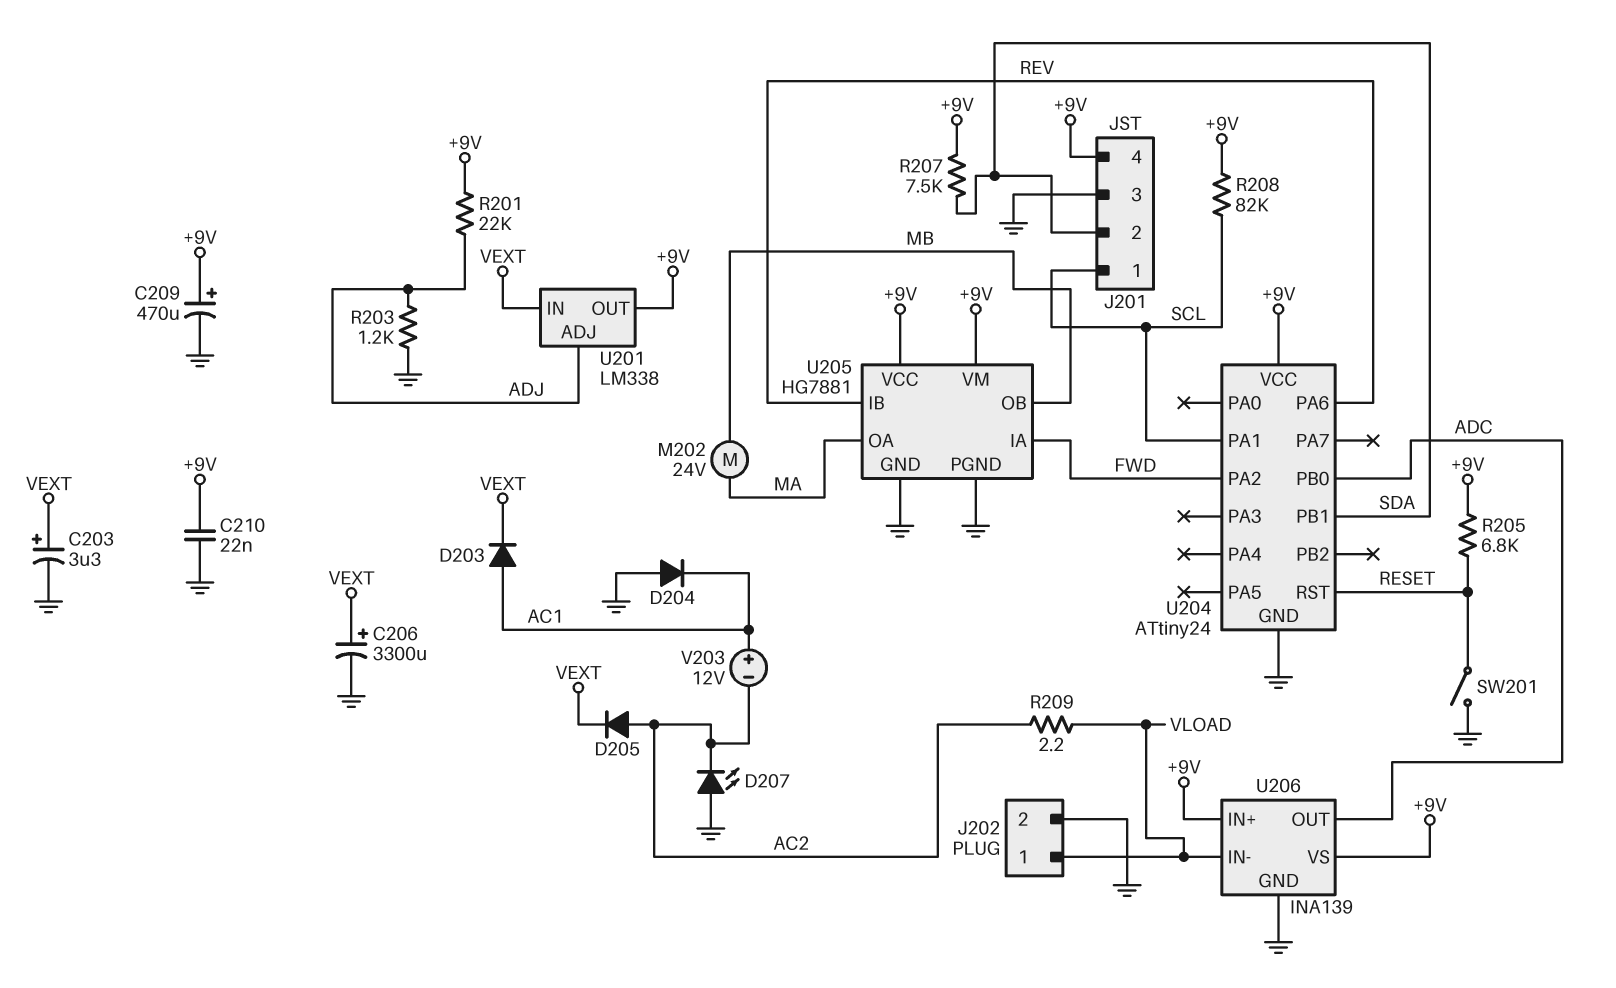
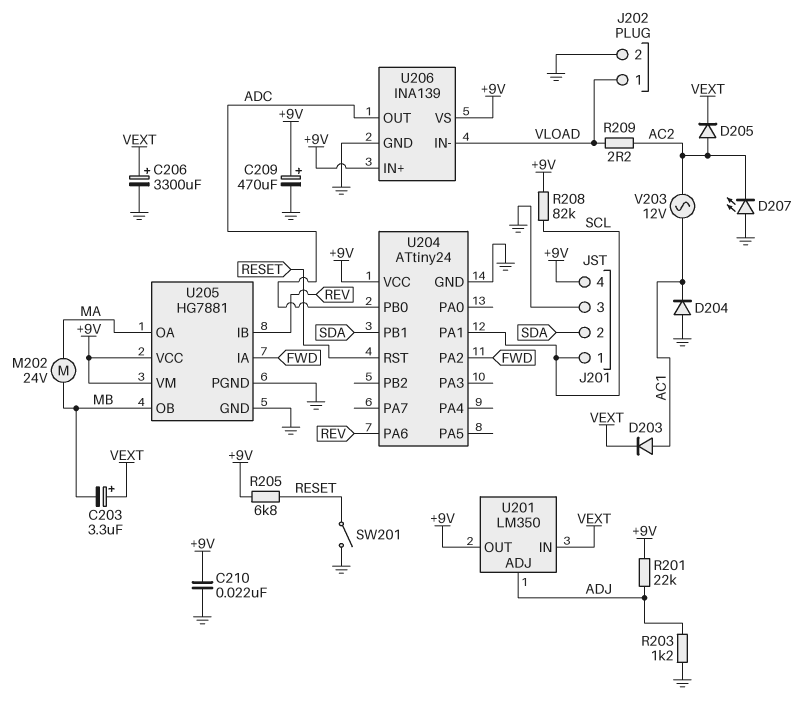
C203: 3.3uF (plus VEXT, minus GND) -> 3.3uF (plus VEXT, minus MB)
R207: 7.5k (+9V, SDA) -> none
U201: LM338 -> LM350
V203: 12V (plus AC1, minus AC2) -> AC 12V (AC1, AC2)

